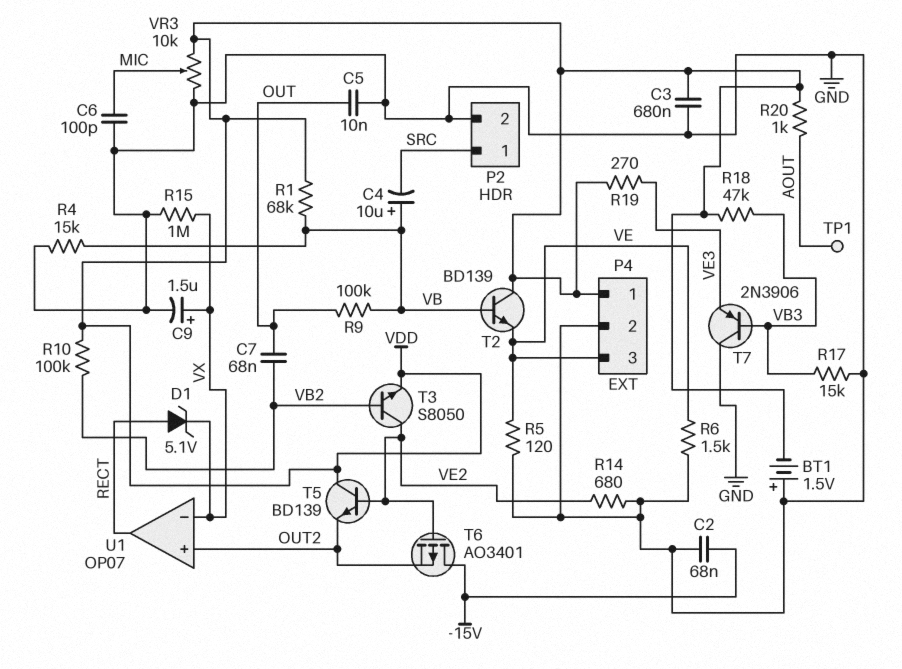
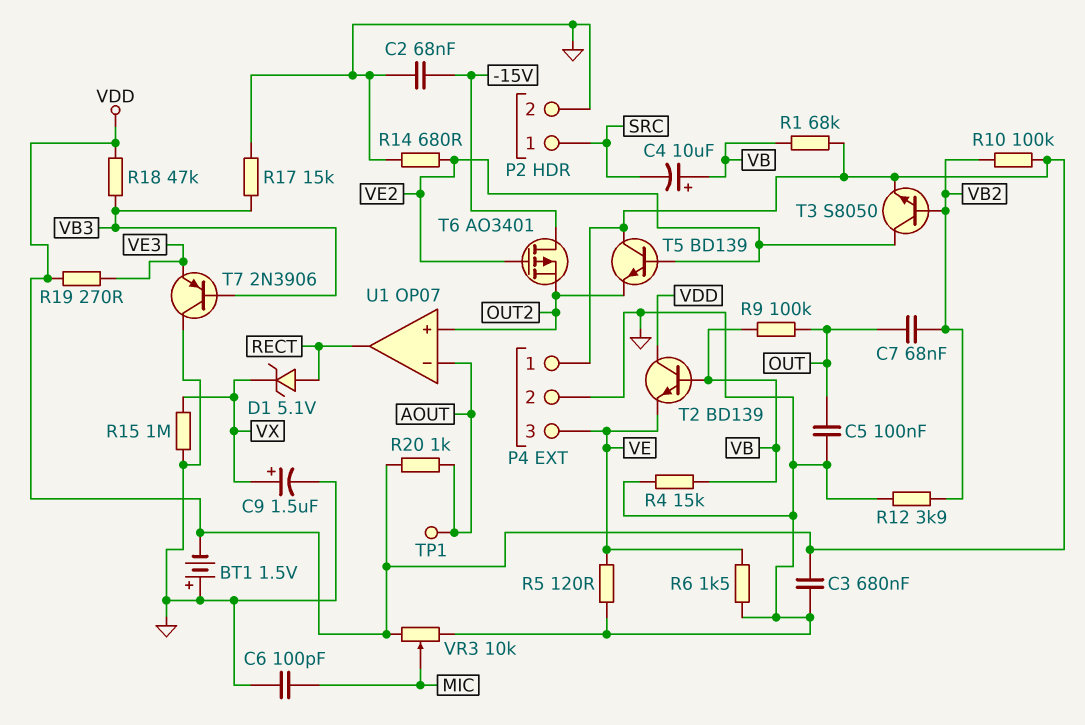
C5: 10nF (GND, OUT) -> 100nF (GND, OUT)
R12: none -> 3.9k (GND, VB2)
U1 pin in-: VX -> AOUT

